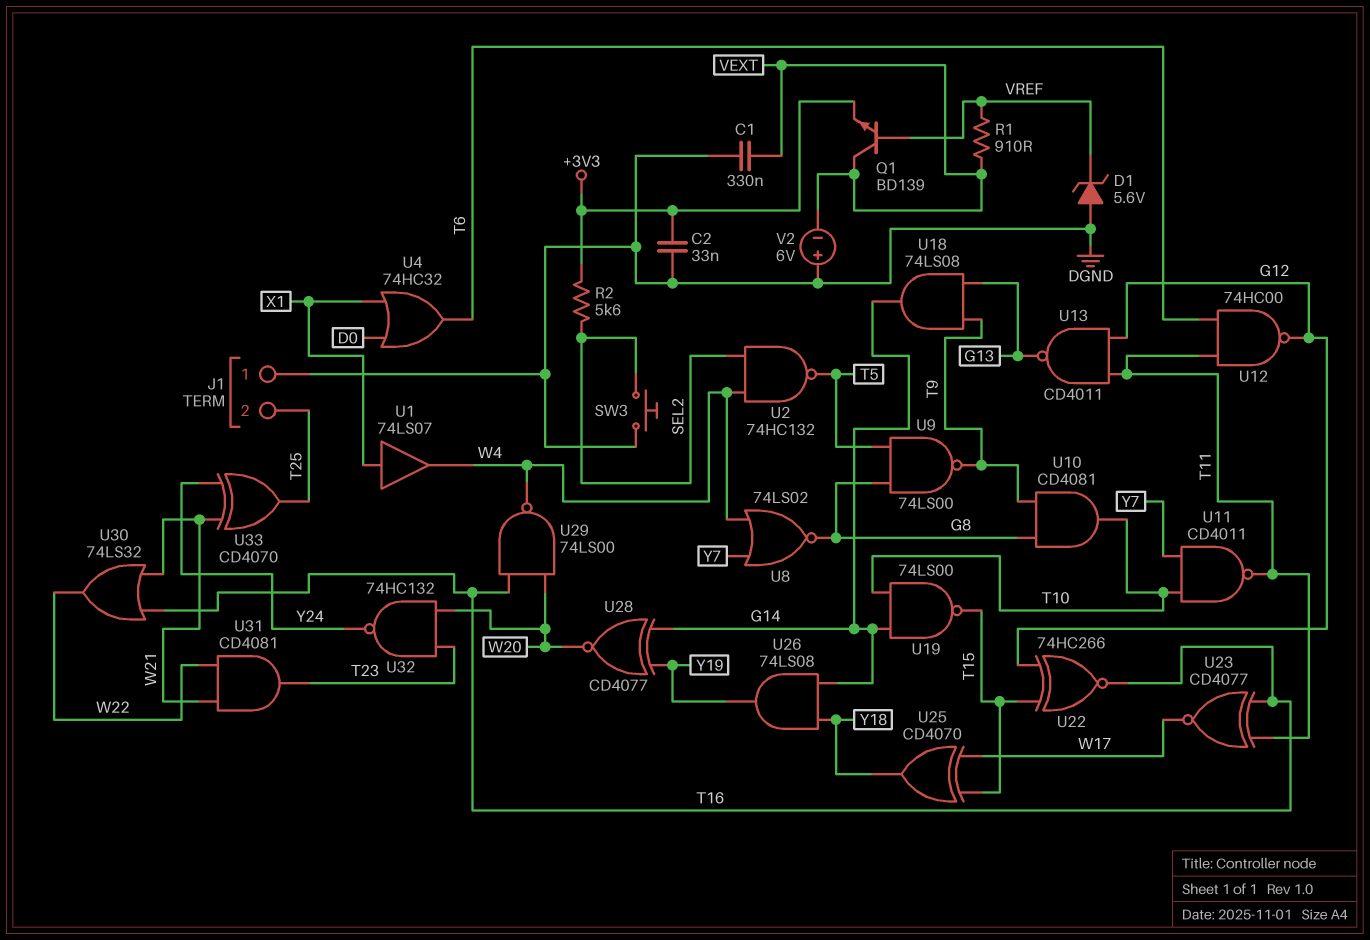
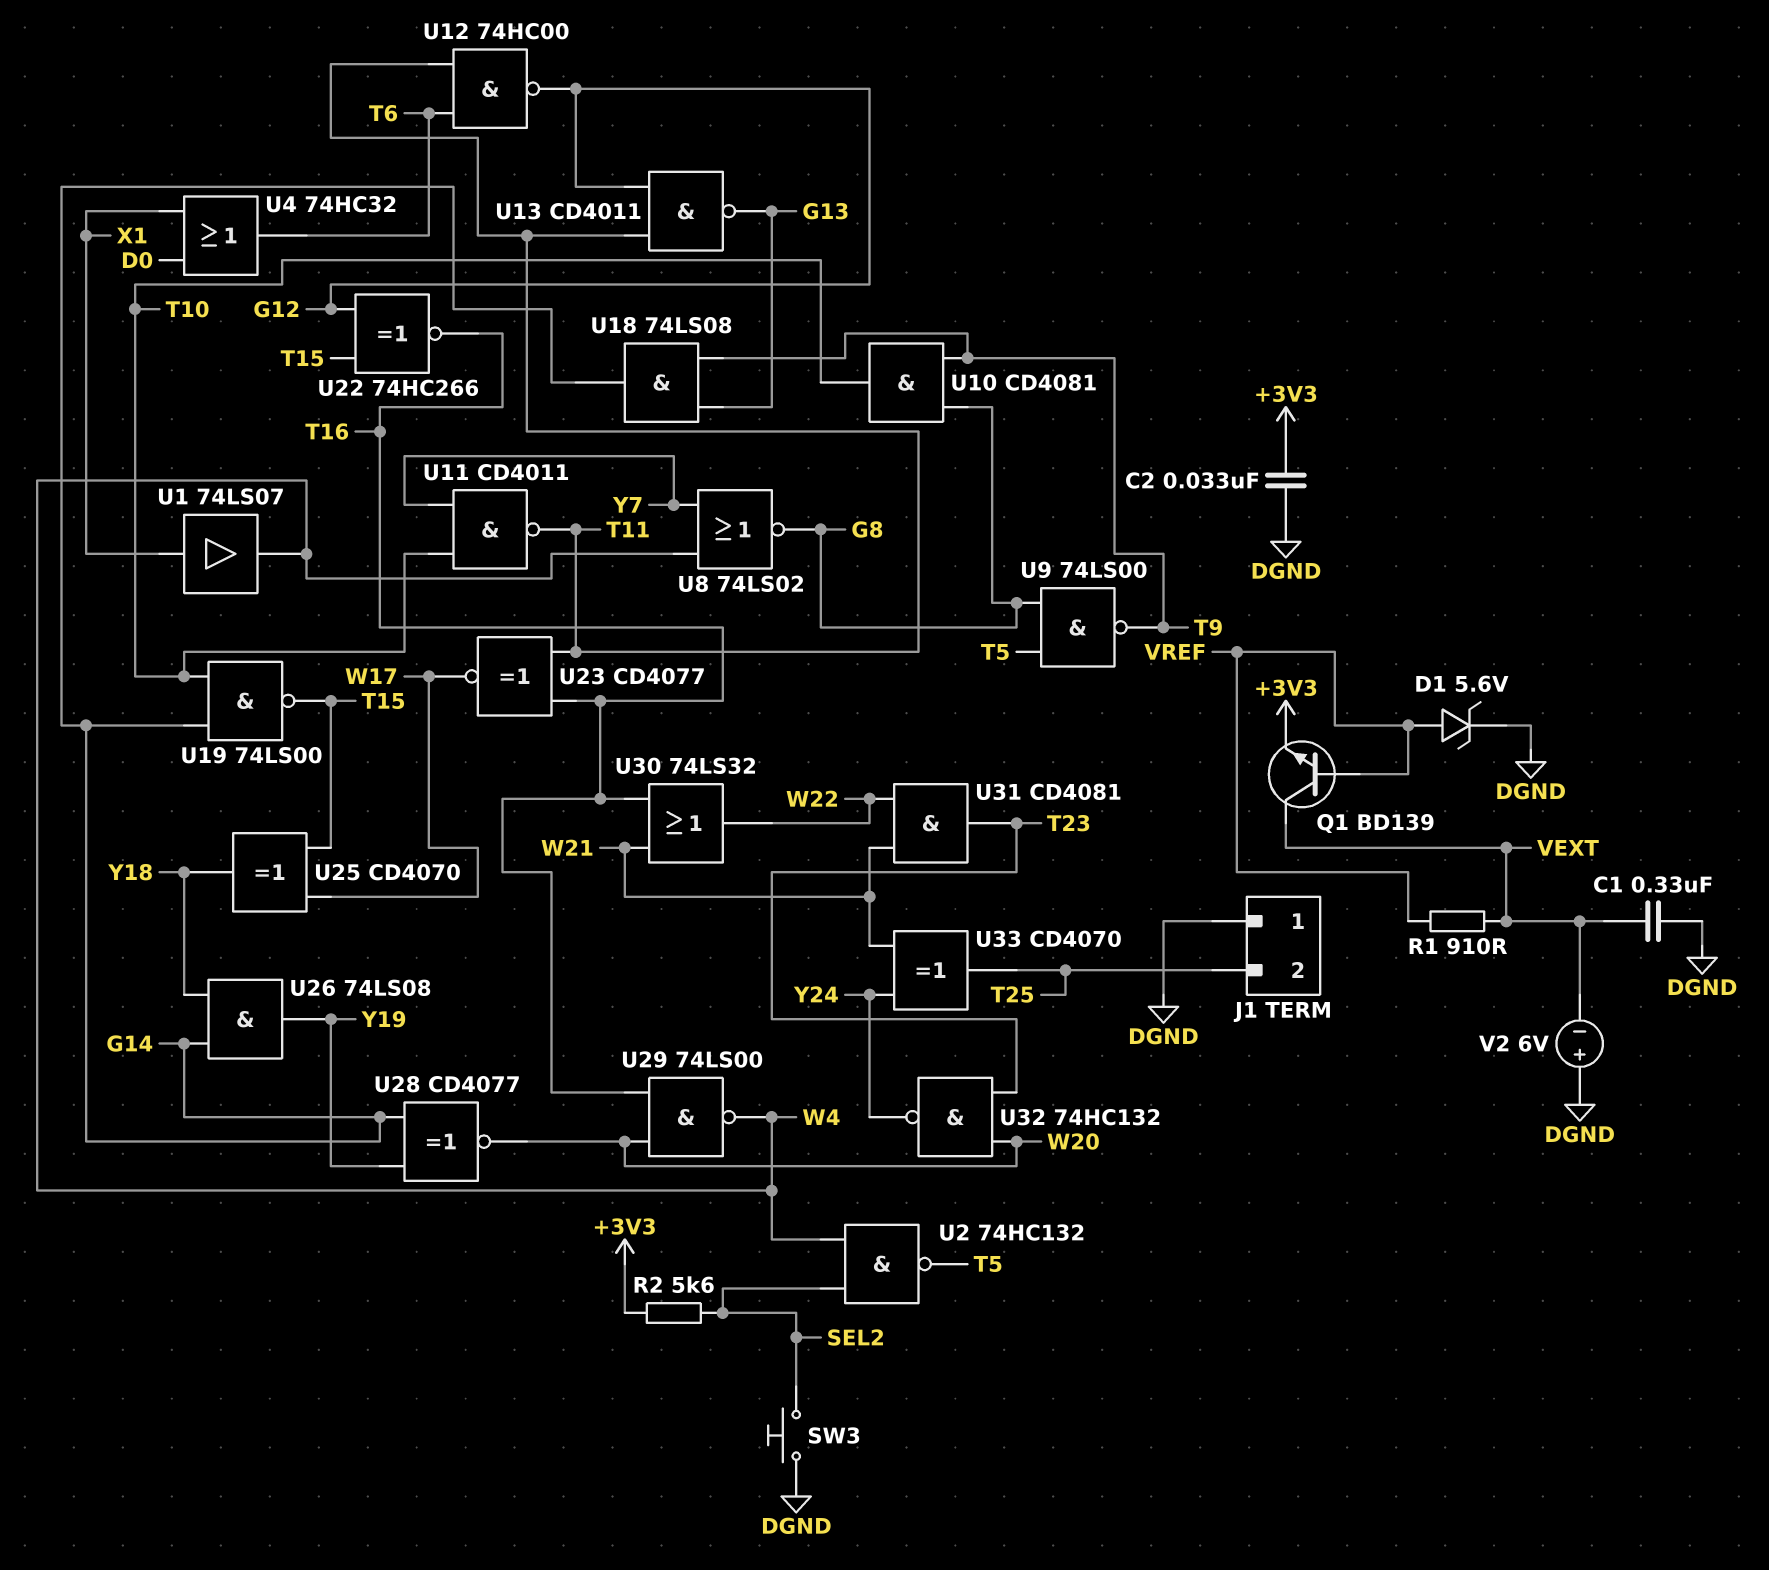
D1: zener 5.6V (A DGND, K VREF) -> zener 5.6V (A VREF, K DGND)

